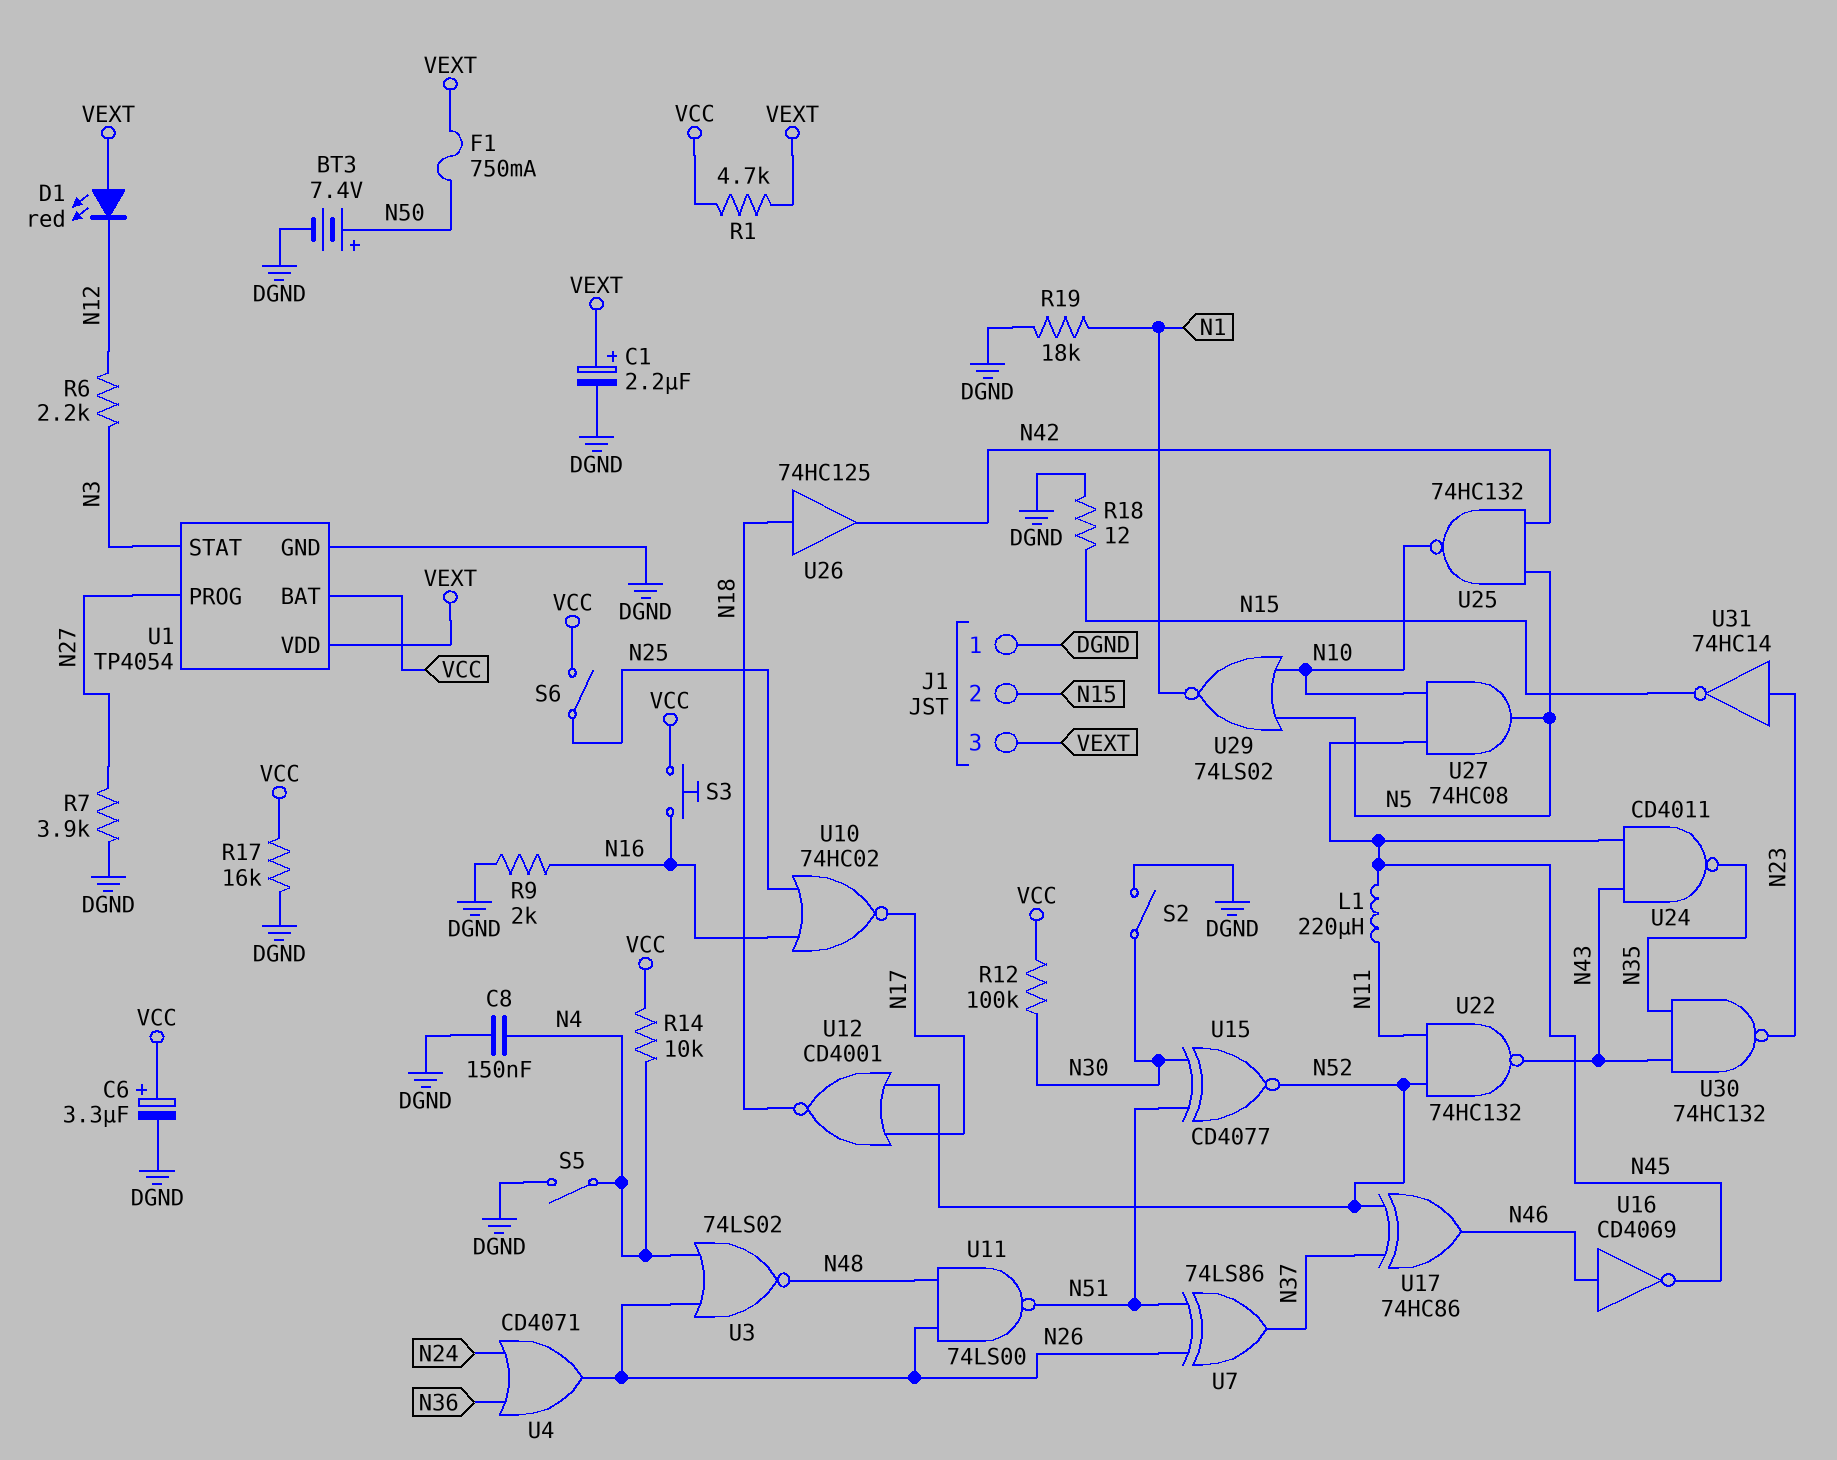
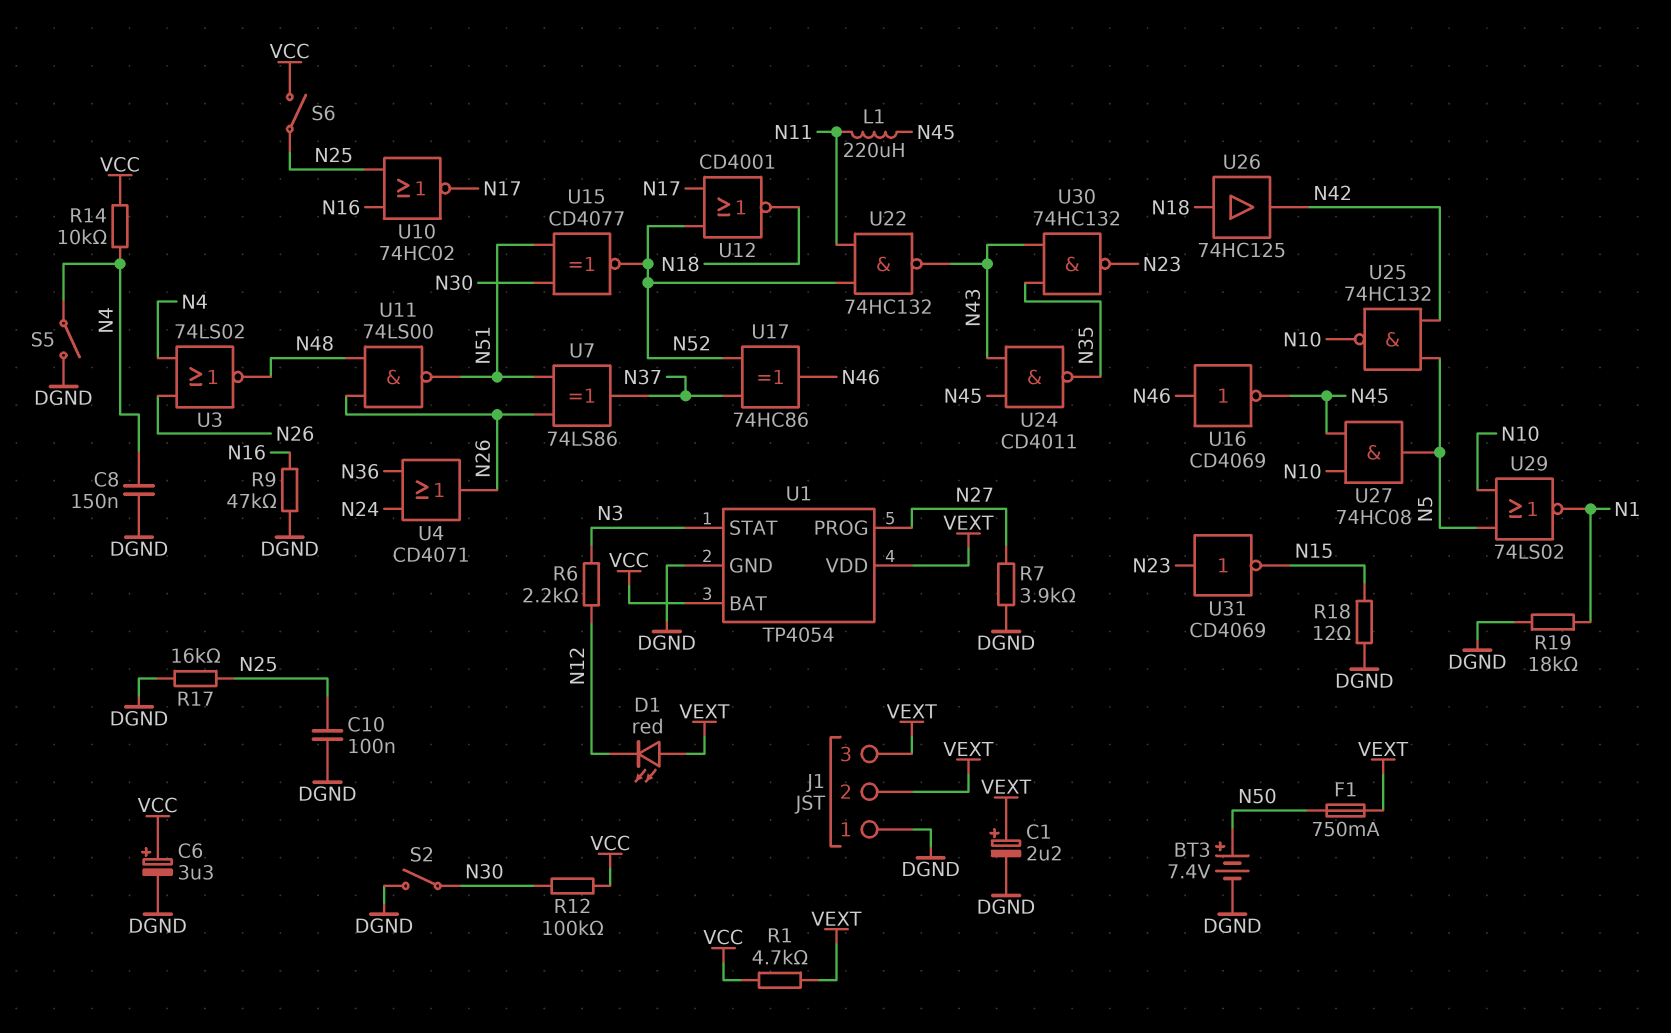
C10: none -> 100nF (DGND, N25)
J1 pin 2: N15 -> VEXT
R9: 2k (DGND, N16) -> 47k (DGND, N16)
R17: 16k (DGND, VCC) -> 16k (DGND, N25)
S3: button (N16, VCC) -> none
U31: NOT 74HC14 (in N23, out N15) -> NOT CD4069 (in N23, out N15)

